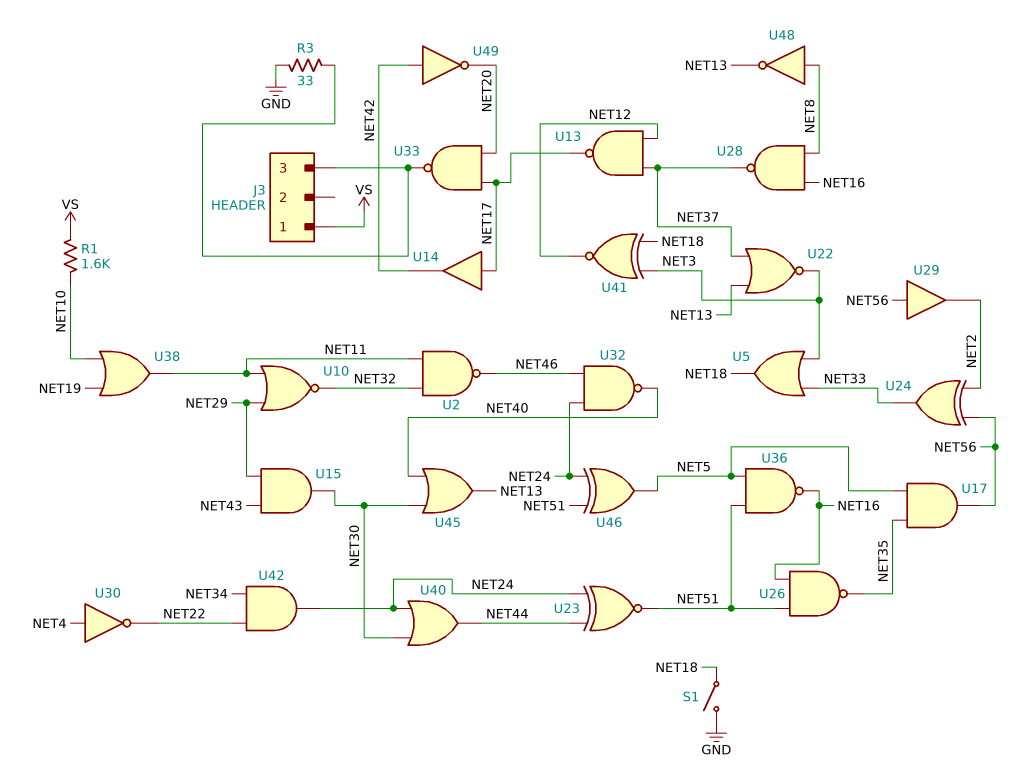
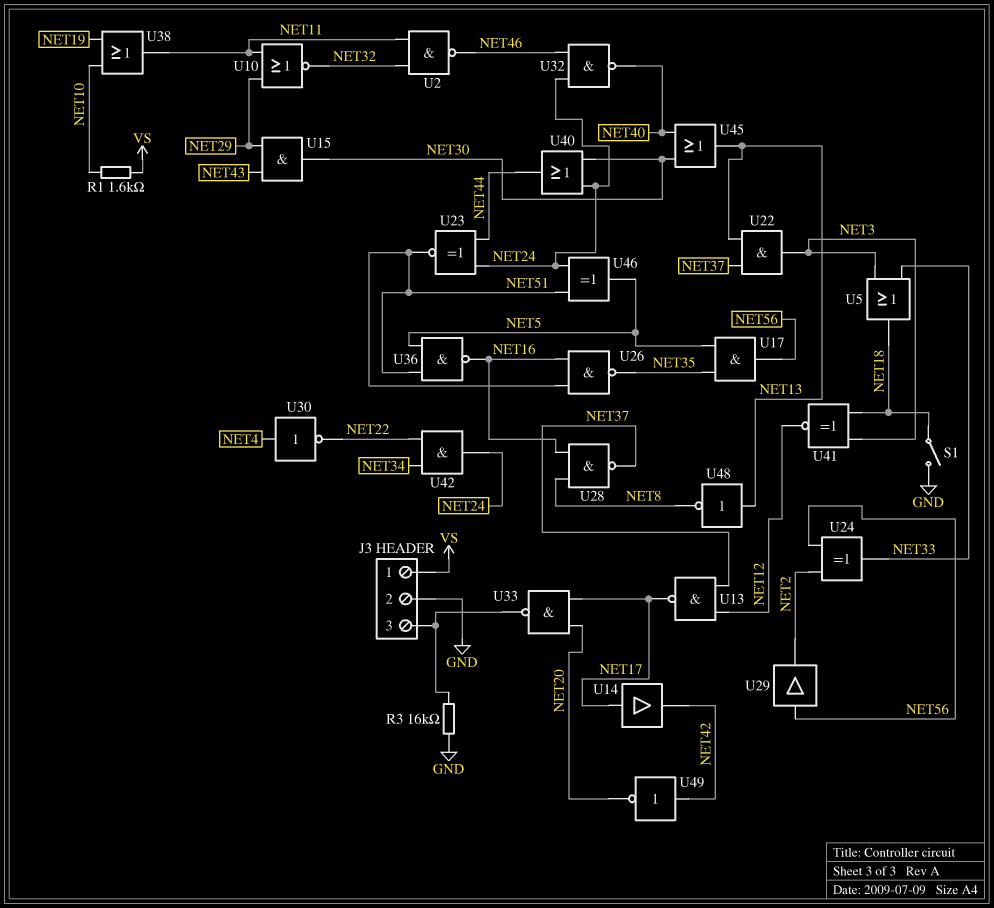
J3 pin 2: none -> GND
R3: 33 (GND, J3/3) -> 16k (GND, J3/3)
U22: NOR (in NET13, in NET37, out NET3) -> AND (in NET13, in NET37, out NET3)
U48: NOT (in NET8, out NET13) -> NOT (in NET13, out NET8)

